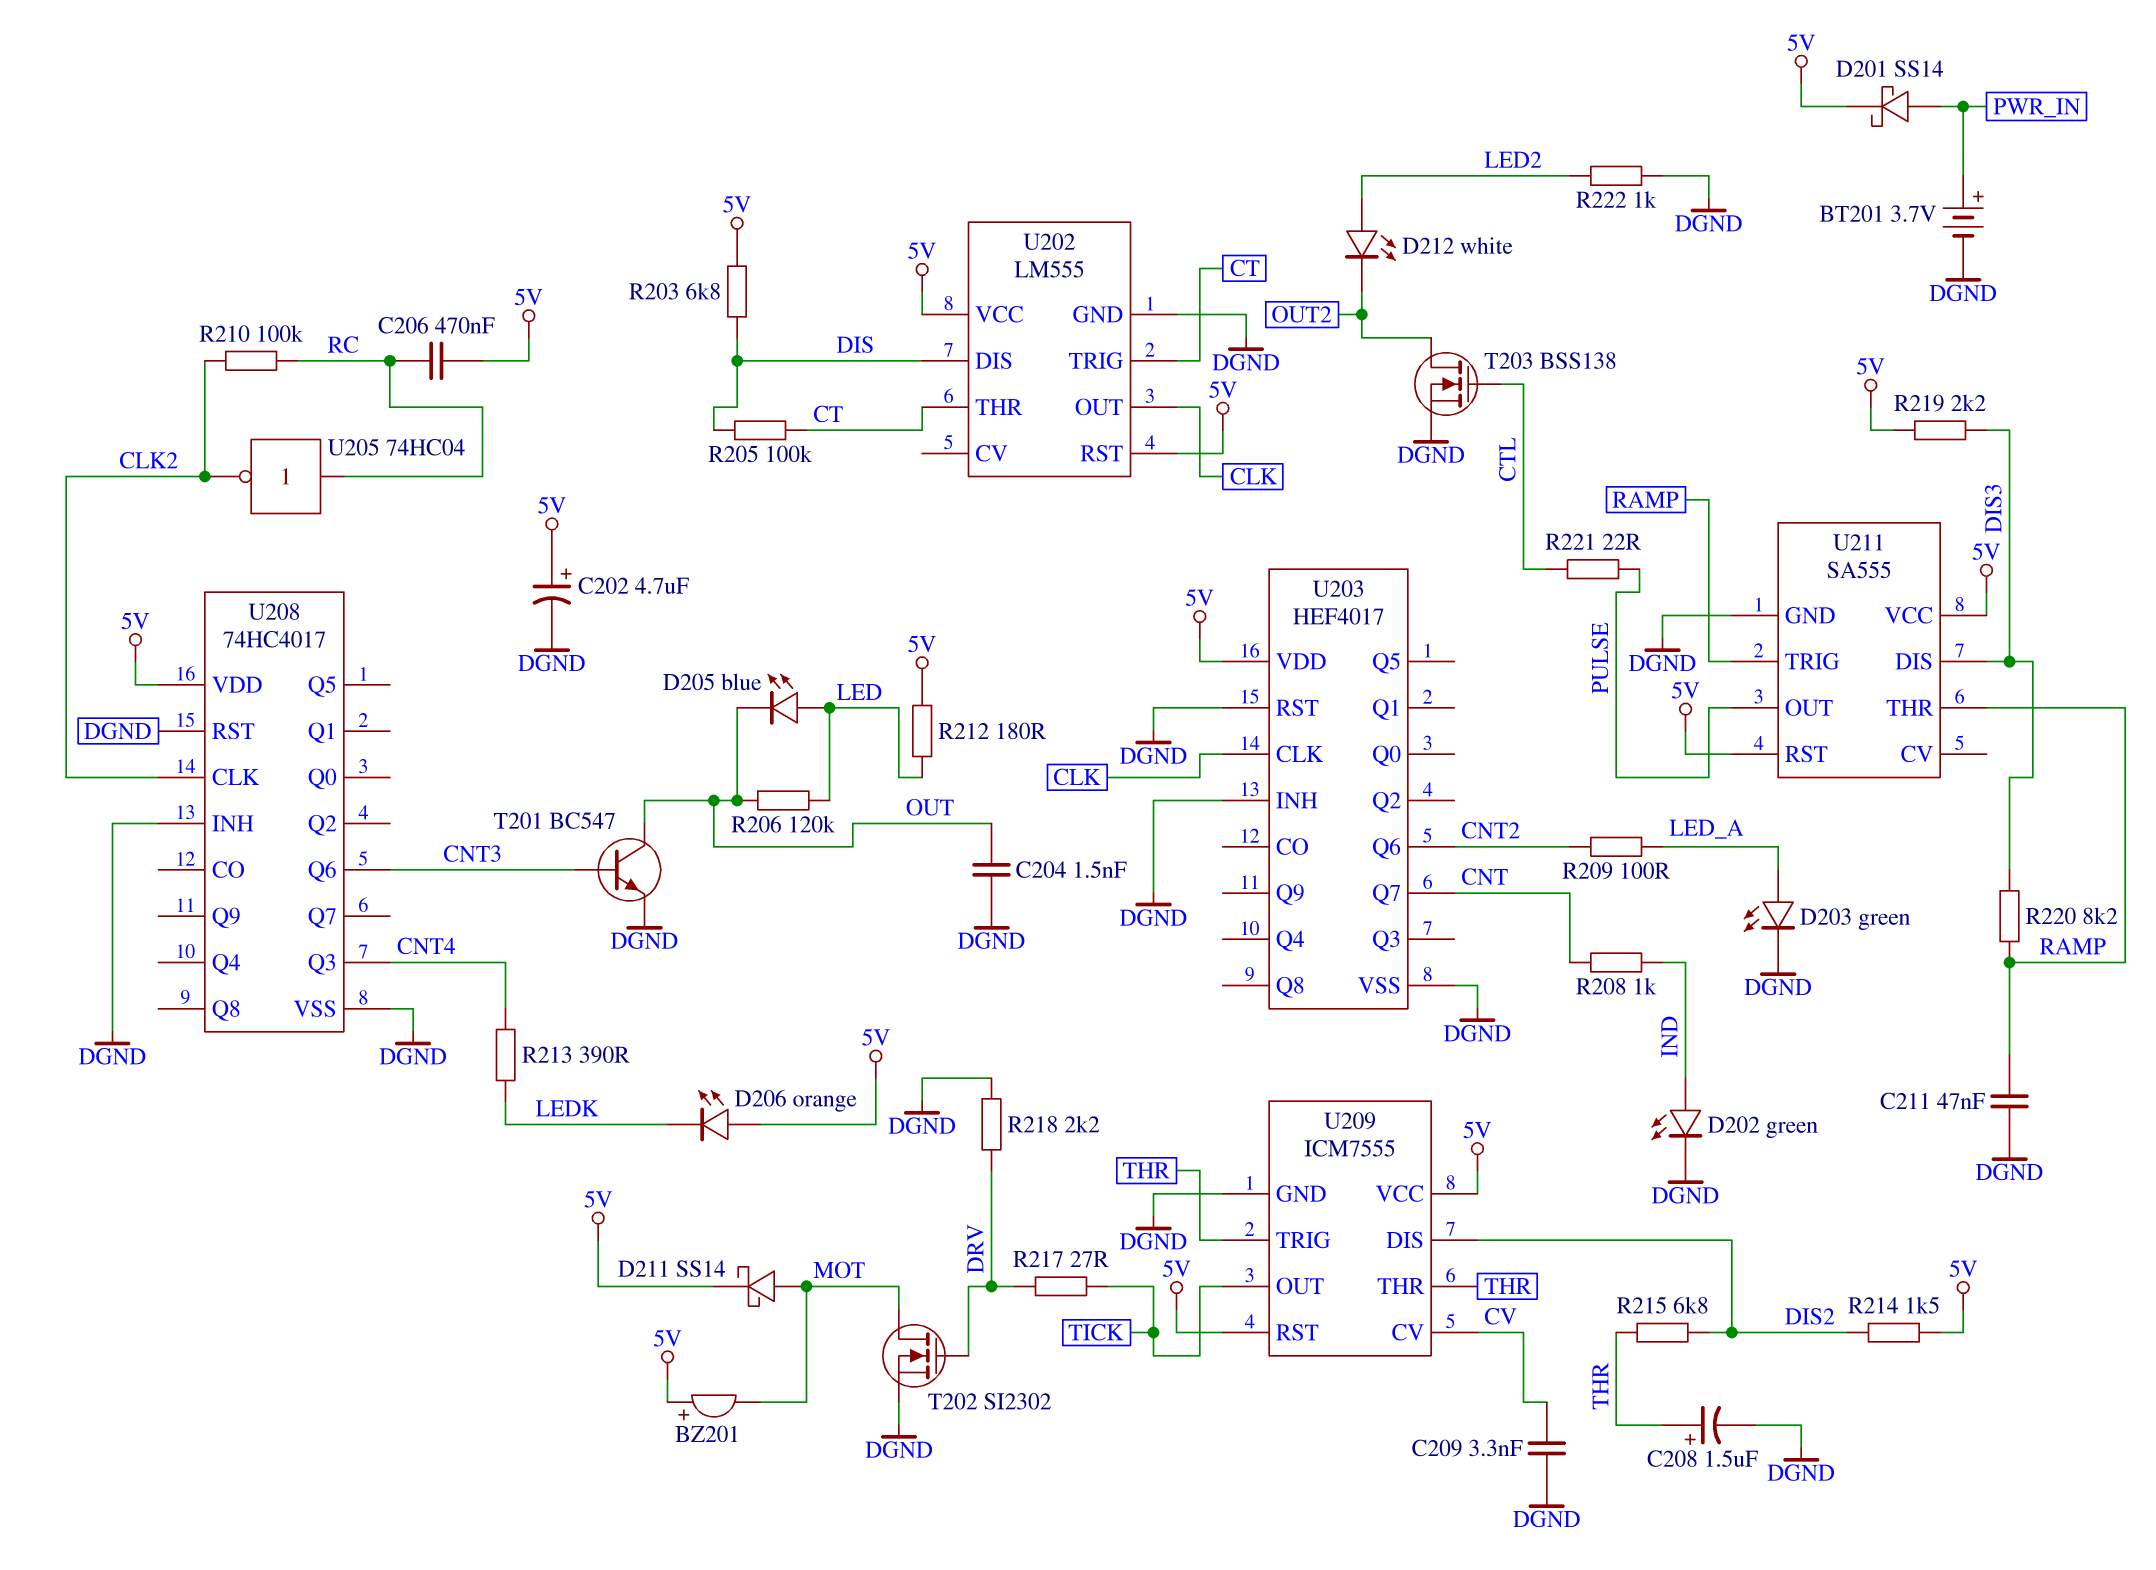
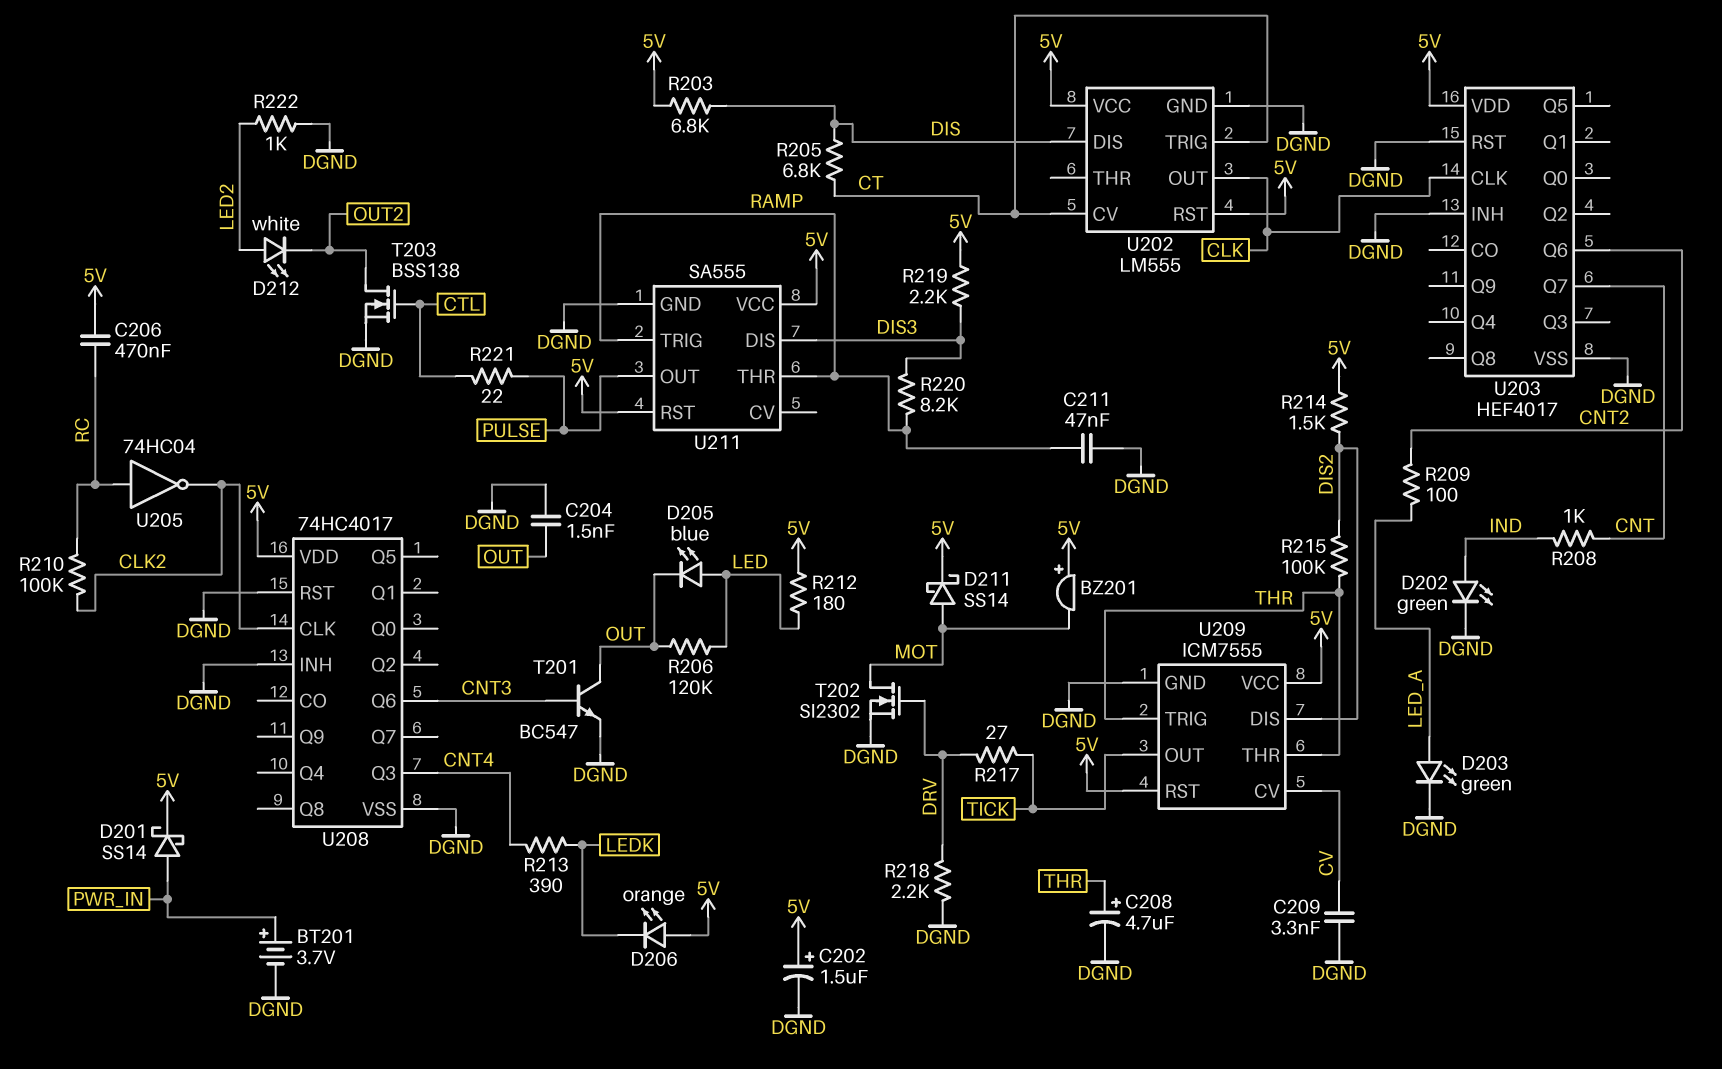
C202: 4.7uF (plus 5V, minus DGND) -> 1.5uF (plus 5V, minus DGND)
C208: 1.5uF (plus THR, minus DGND) -> 4.7uF (plus THR, minus DGND)
R205: 100k (CT, DIS) -> 6.8k (CT, DIS)
R215: 6.8k (DIS2, THR) -> 100k (DIS2, THR)
U202 pin CV: none -> CT
U202 pin THR: CT -> none

